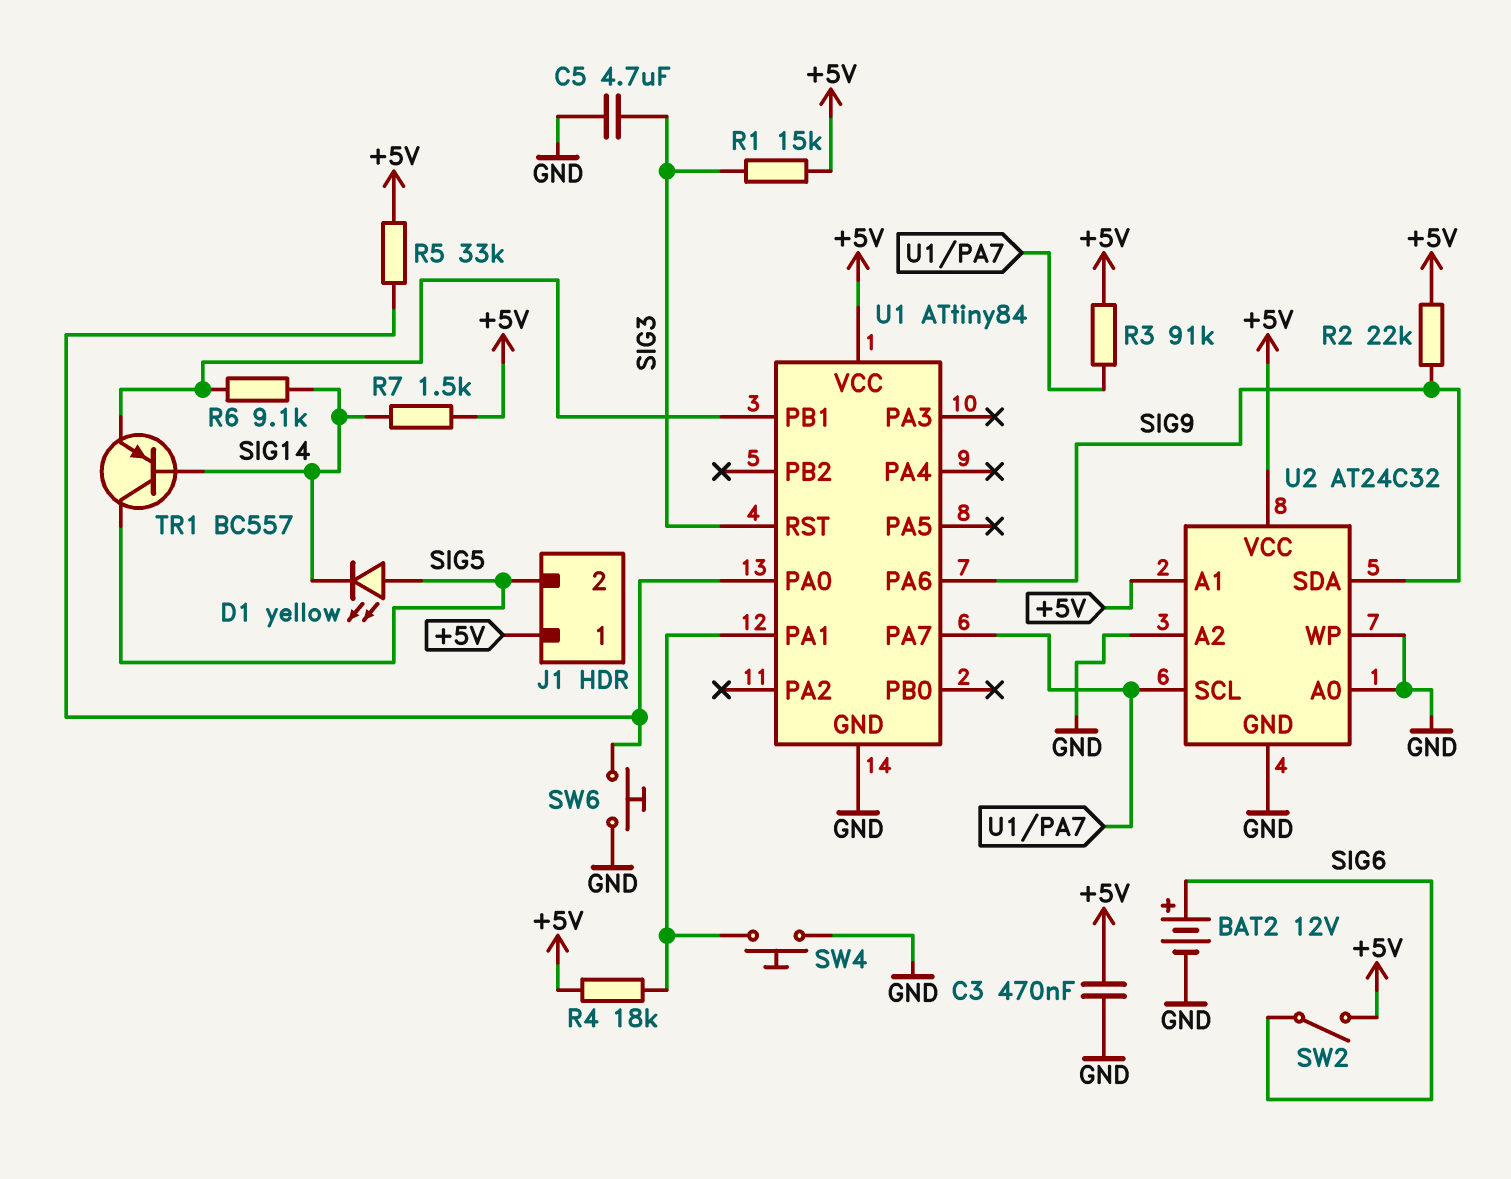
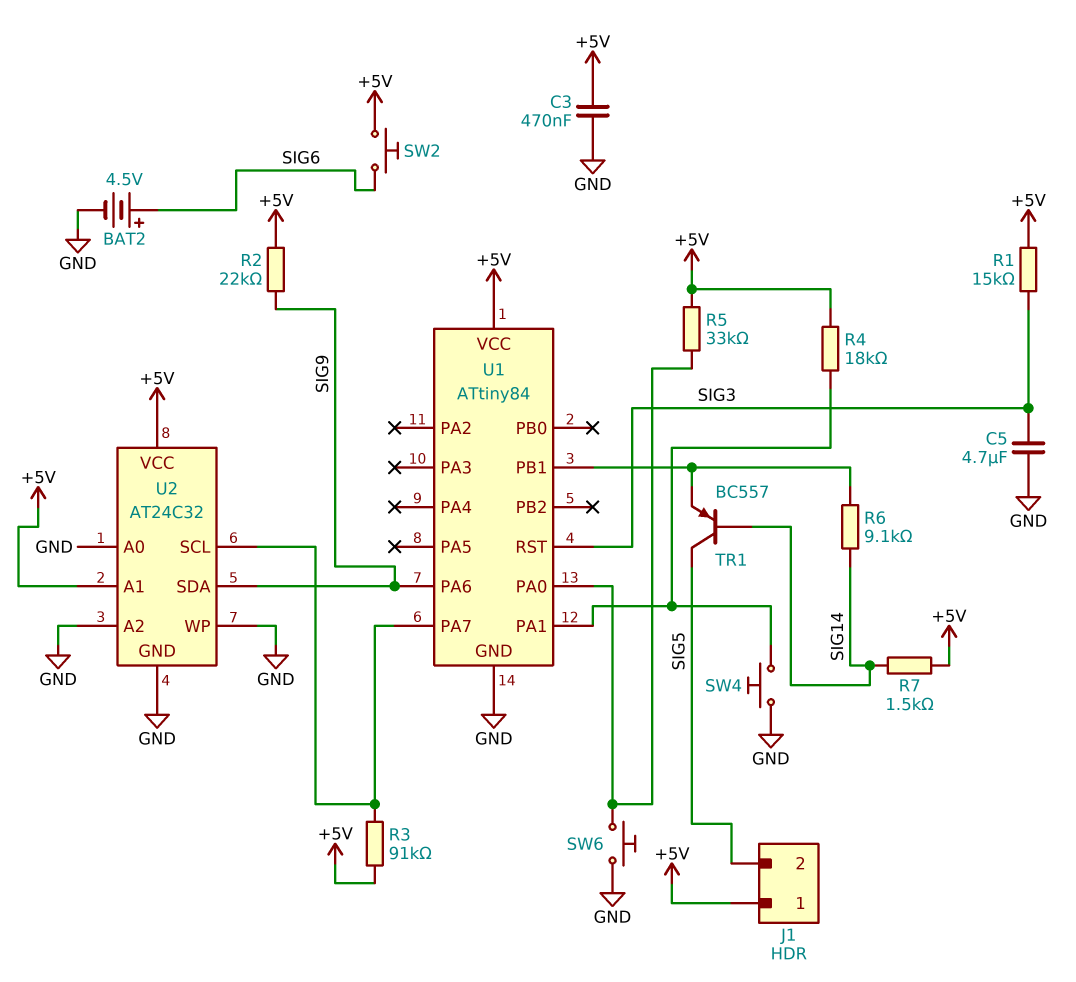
BAT2: 12V (plus SIG6, minus GND) -> 4.5V (plus SIG6, minus GND)
D1: LED yellow (A SIG5, K SIG14) -> none
SW2: switch (+5V, SIG6) -> button (+5V, SIG6)

